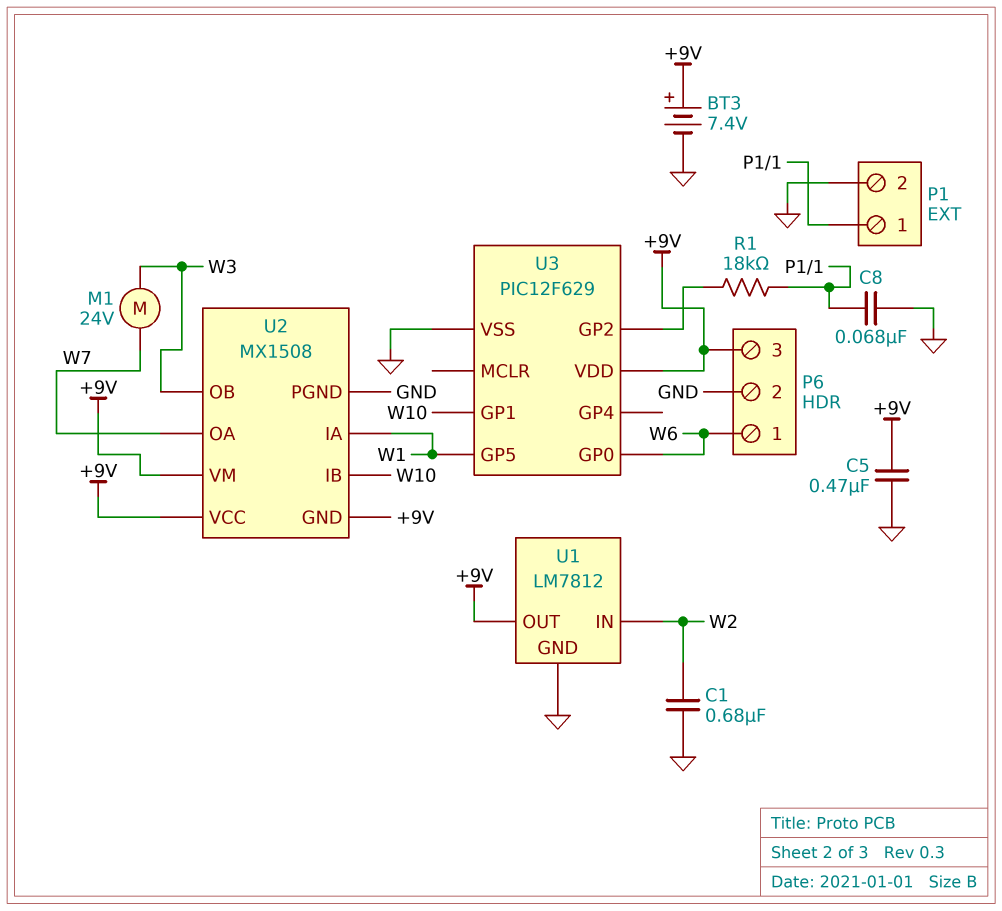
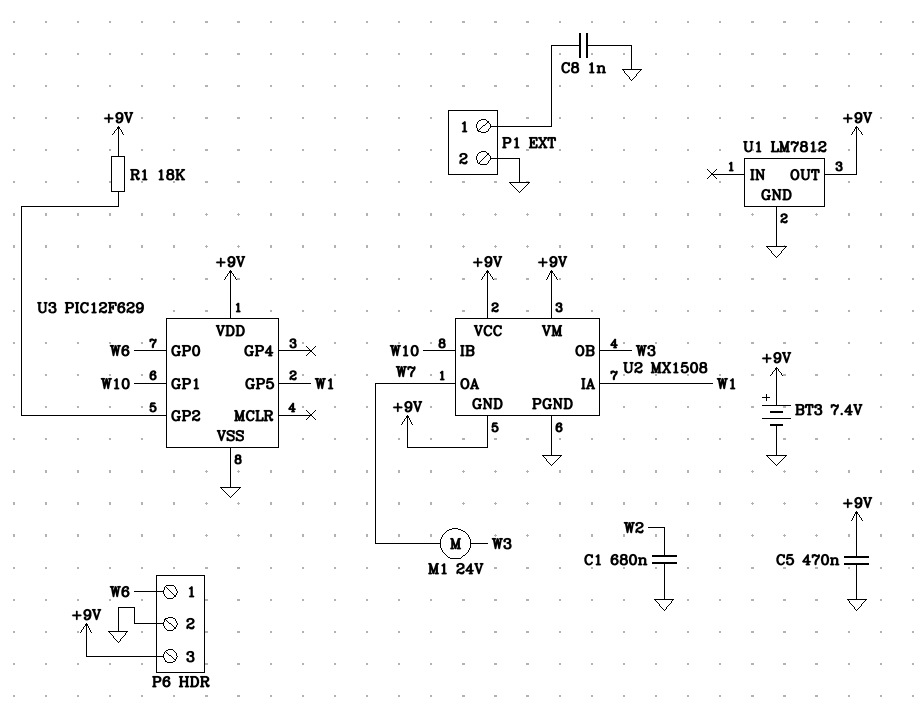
C8: 68nF (GND, P1/1) -> 1nF (GND, P1/1)
R1: 18k (P1/1, U3/GP2) -> 18k (+9V, U3/GP2)
U1 pin IN: W2 -> none

